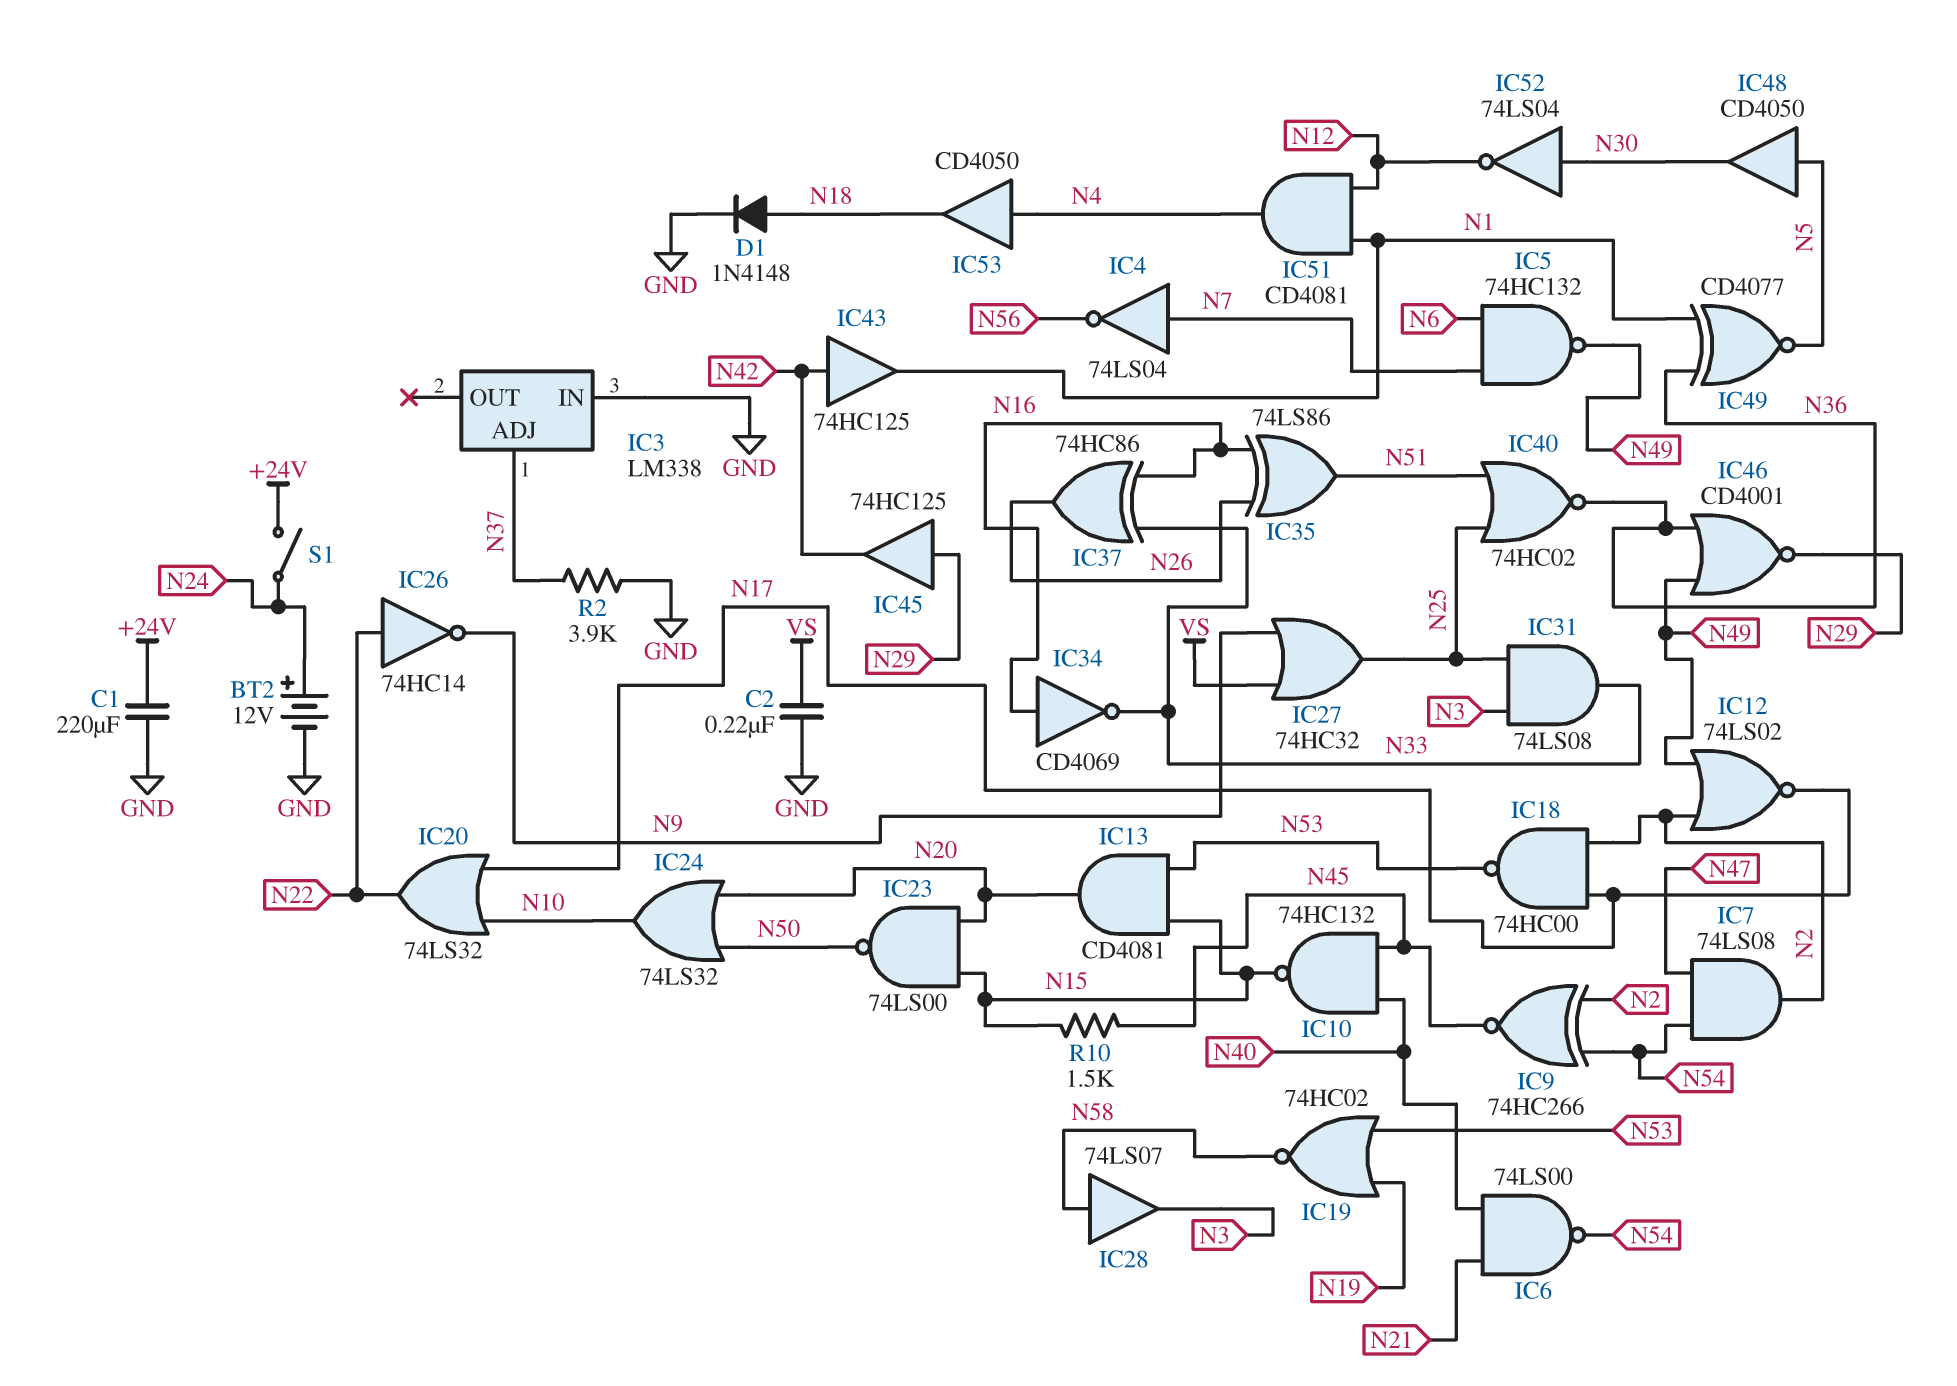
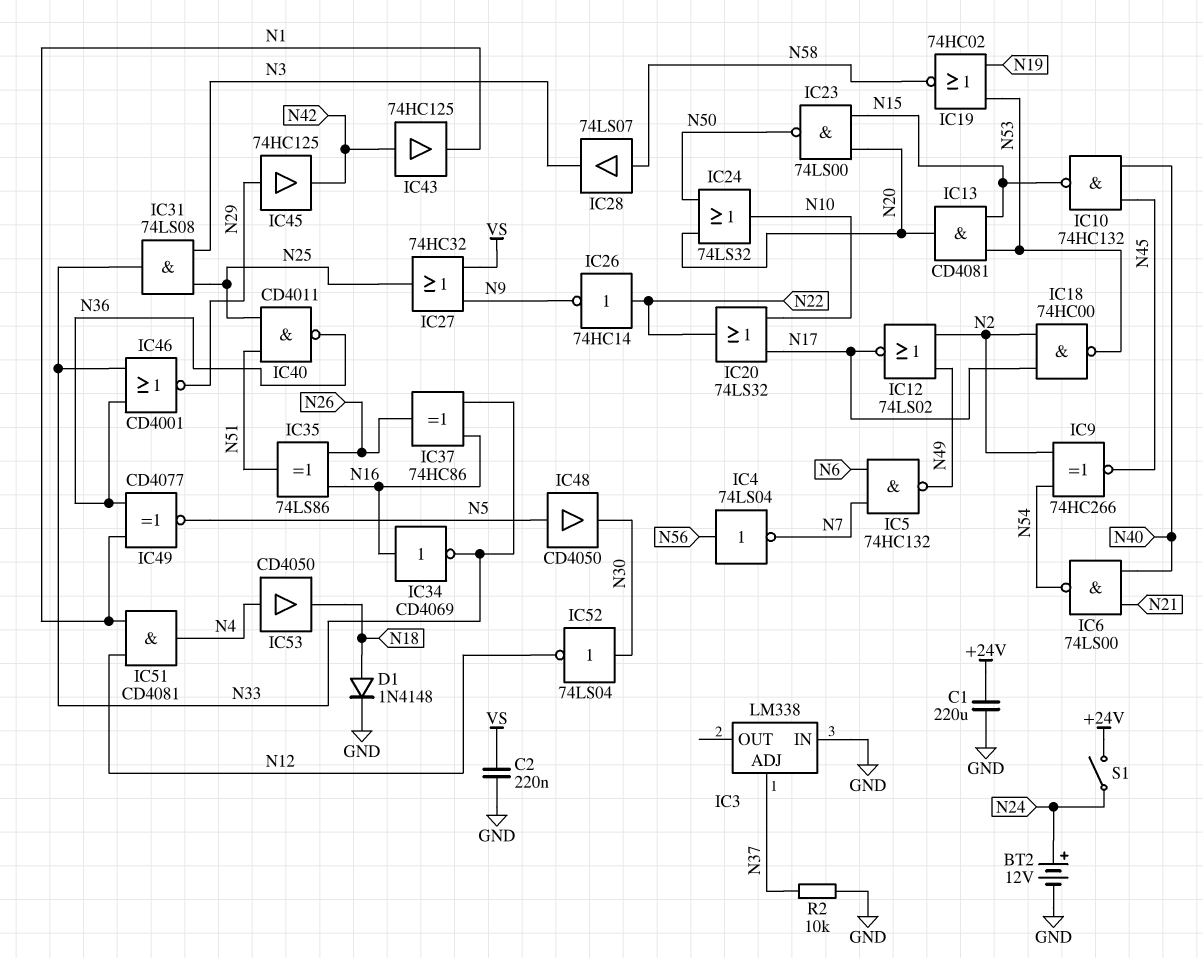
IC4: NOT 74LS04 (in N7, out N56) -> NOT 74LS04 (in N56, out N7)
IC7: AND 74LS08 (in N47, in N54, out N2) -> none
IC40: NOR 74HC02 (in N25, in N51, out N36) -> NAND CD4011 (in N25, in N51, out N36)
IC46: NOR CD4001 (in N36, in N49, out N29) -> NOR CD4001 (in N33, in N36, out N29)
R2: 3.9k (GND, N37) -> 10k (GND, N37)
R10: 1.5k (N15, N45) -> none

